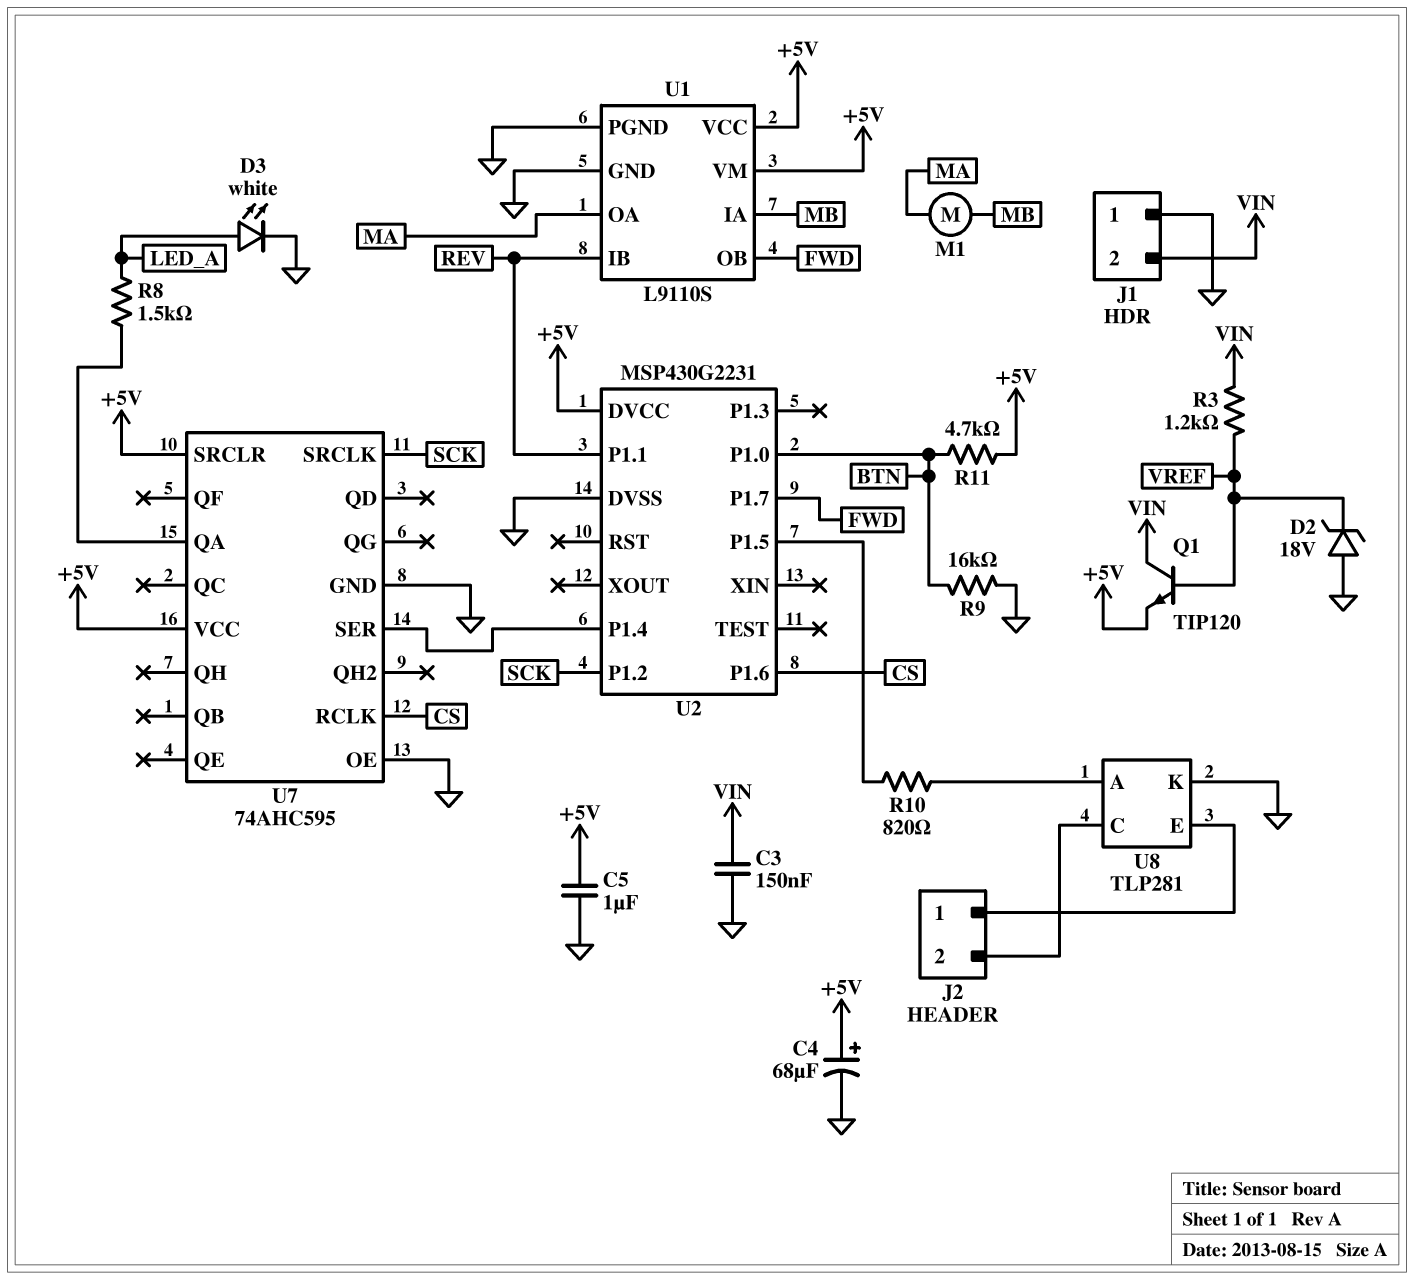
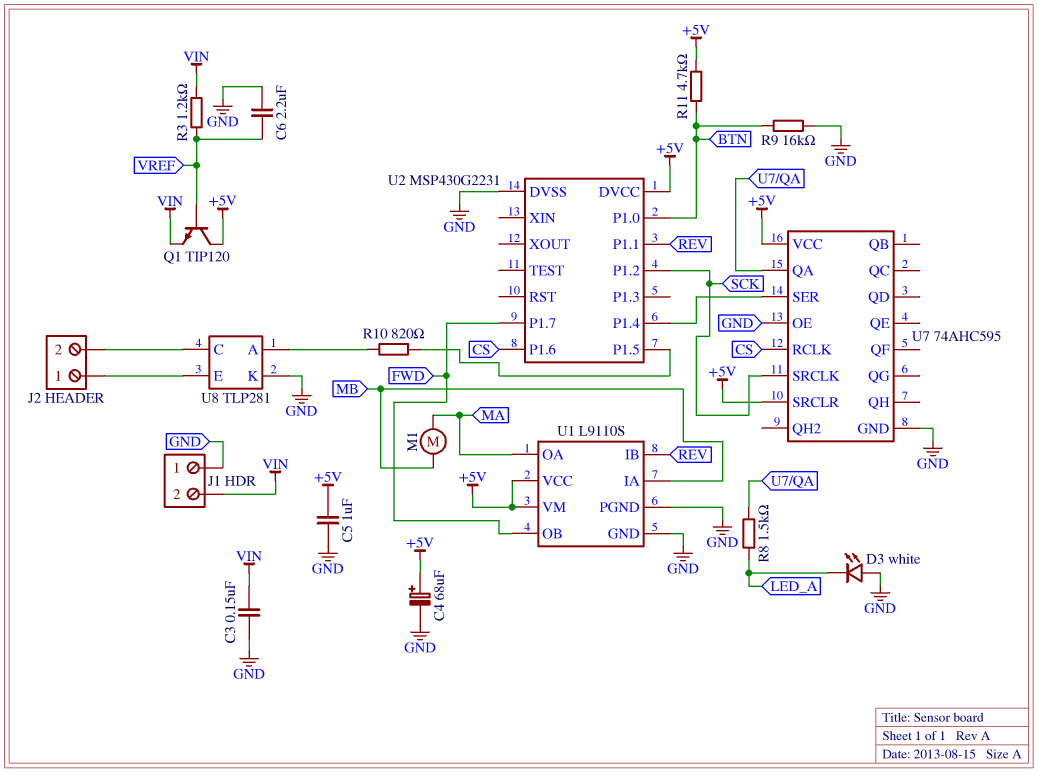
C6: none -> 2.2uF (GND, VREF)
D2: zener 18V (A GND, K VREF) -> none
D3: LED white (A LED_A, K GND) -> LED white (A GND, K LED_A)
Q1: NPN TIP120 (B VREF, C VIN, E +5V) -> NPN TIP120 (B VREF, C +5V, E VIN)

